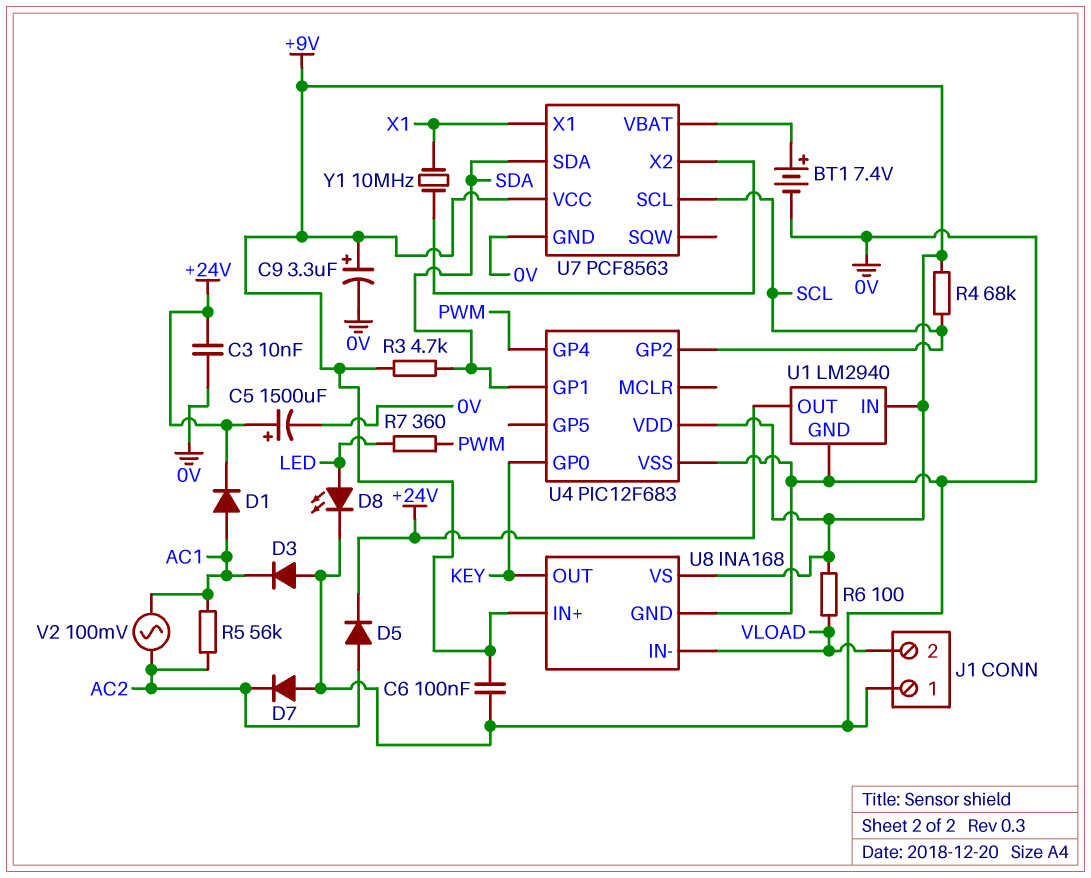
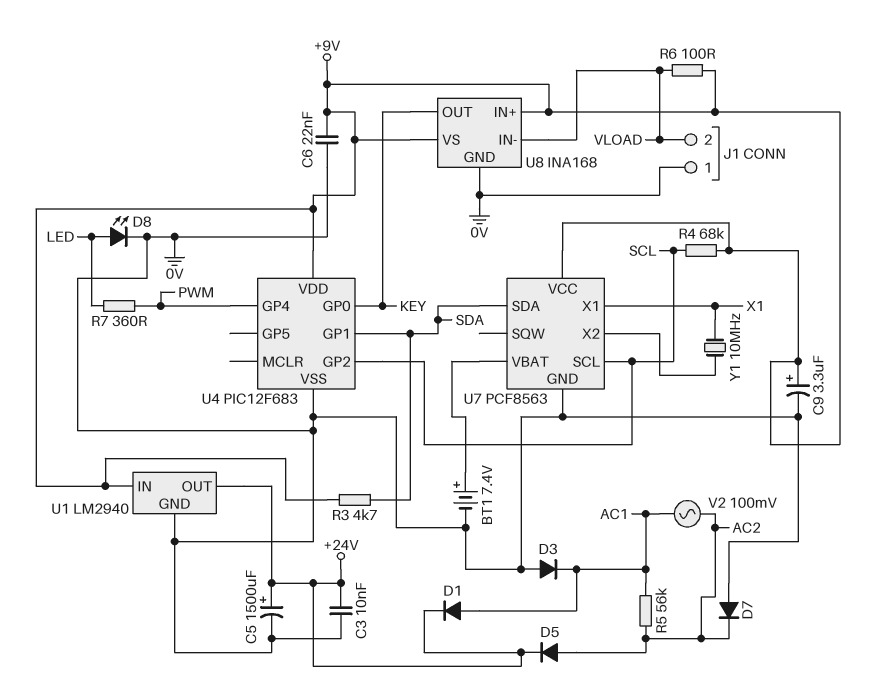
C6: 100nF (+9V, 0V) -> 22nF (+9V, 0V)

